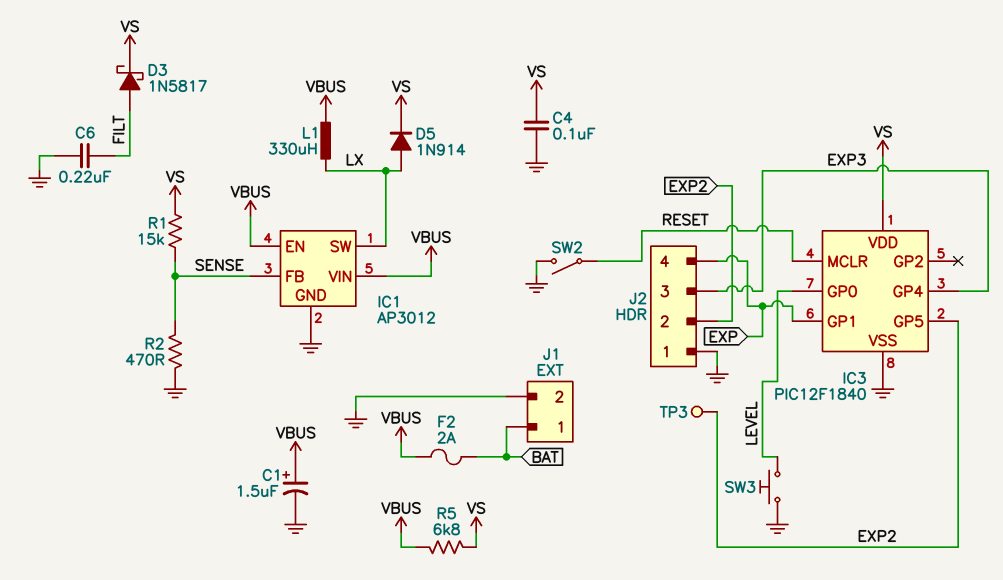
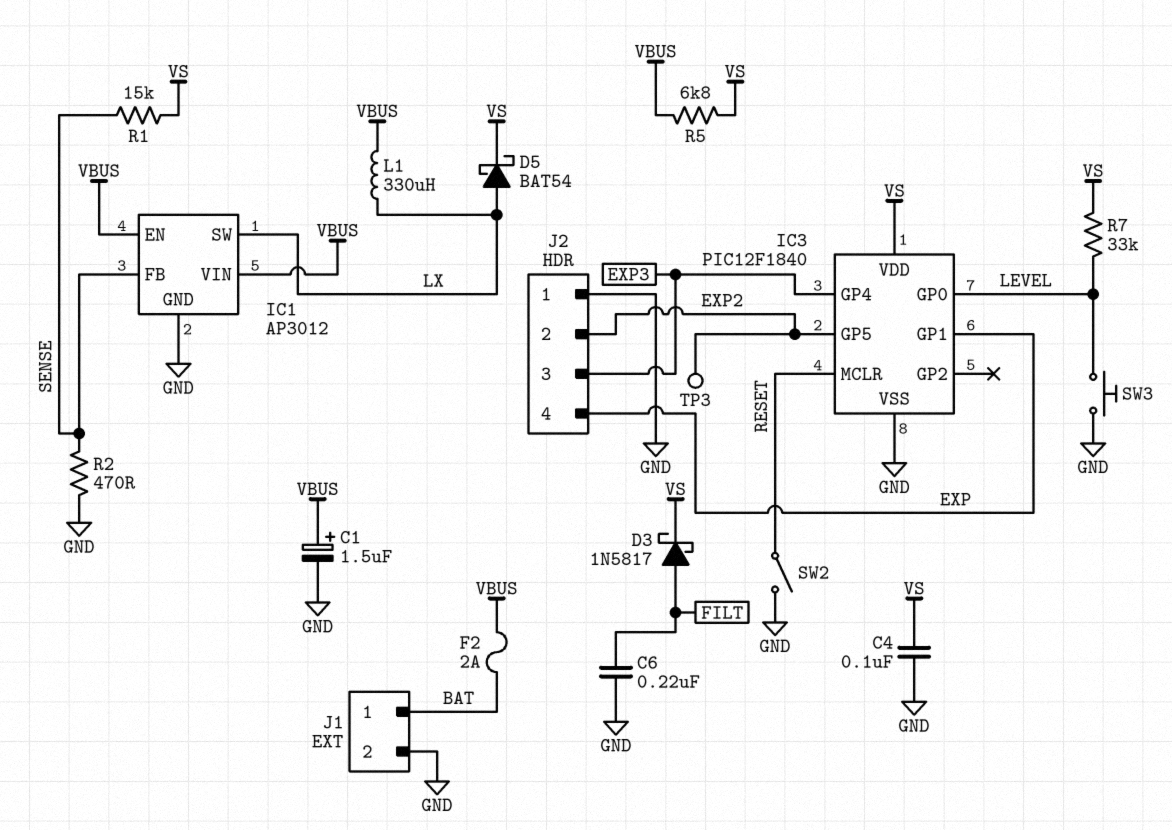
D5: diode 1N914 (A LX, K VS) -> schottky BAT54 (A LX, K VS)
R7: none -> 33k (LEVEL, VS)

